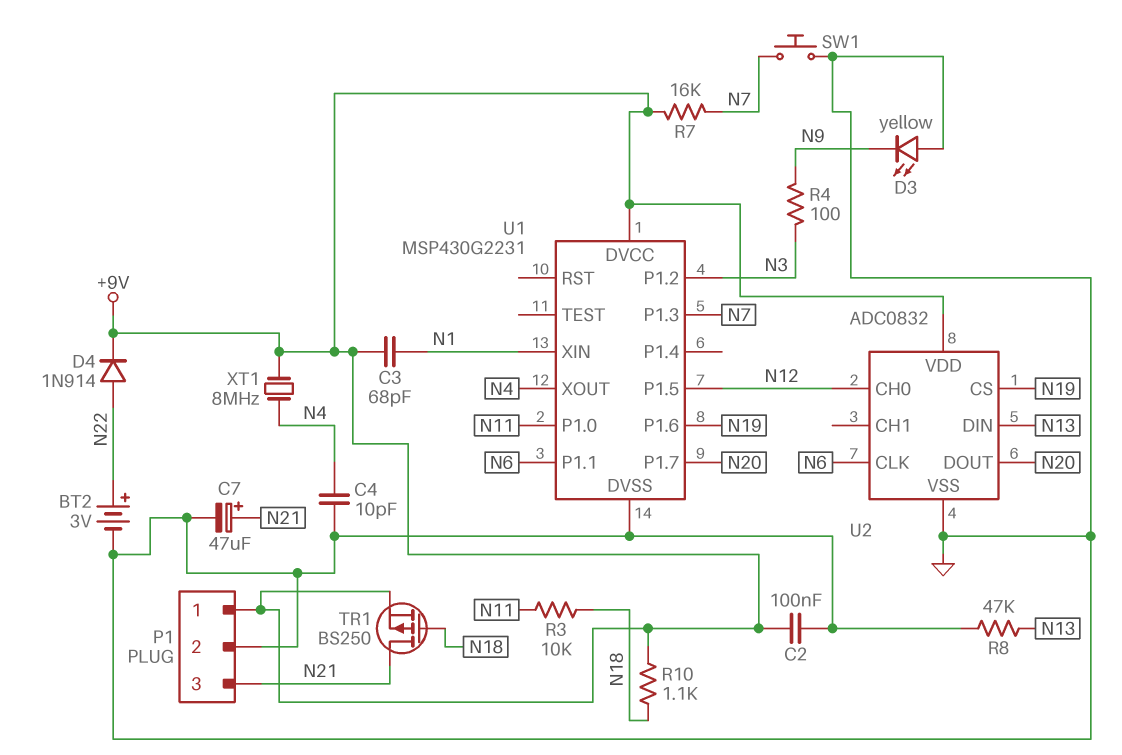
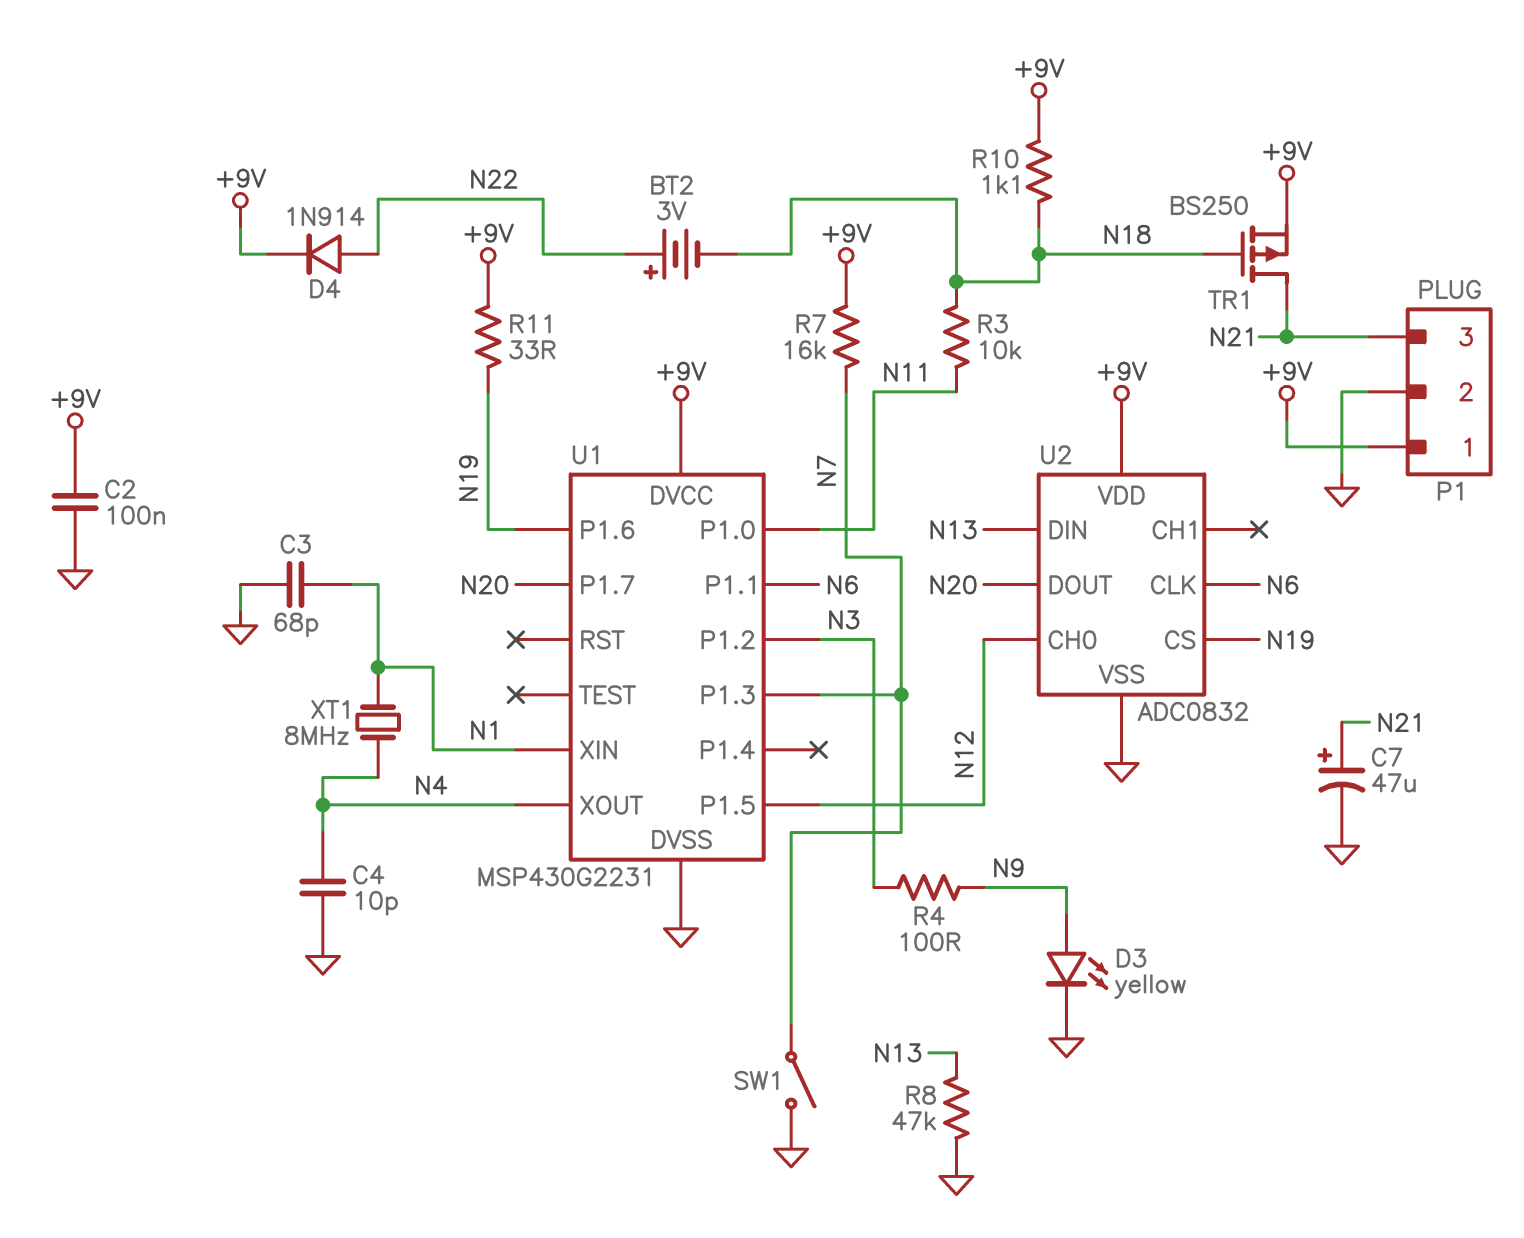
BT2: 3V (plus N22, minus GND) -> 3V (plus N22, minus N18)
C3: 68pF (+9V, N1) -> 68pF (GND, N1)
D3: LED yellow (A GND, K N9) -> LED yellow (A N9, K GND)
R11: none -> 33 (+9V, N19)
SW1: button (GND, N7) -> switch (GND, N7)
XT1: 8MHz (+9V, N4) -> 8MHz (N1, N4)

